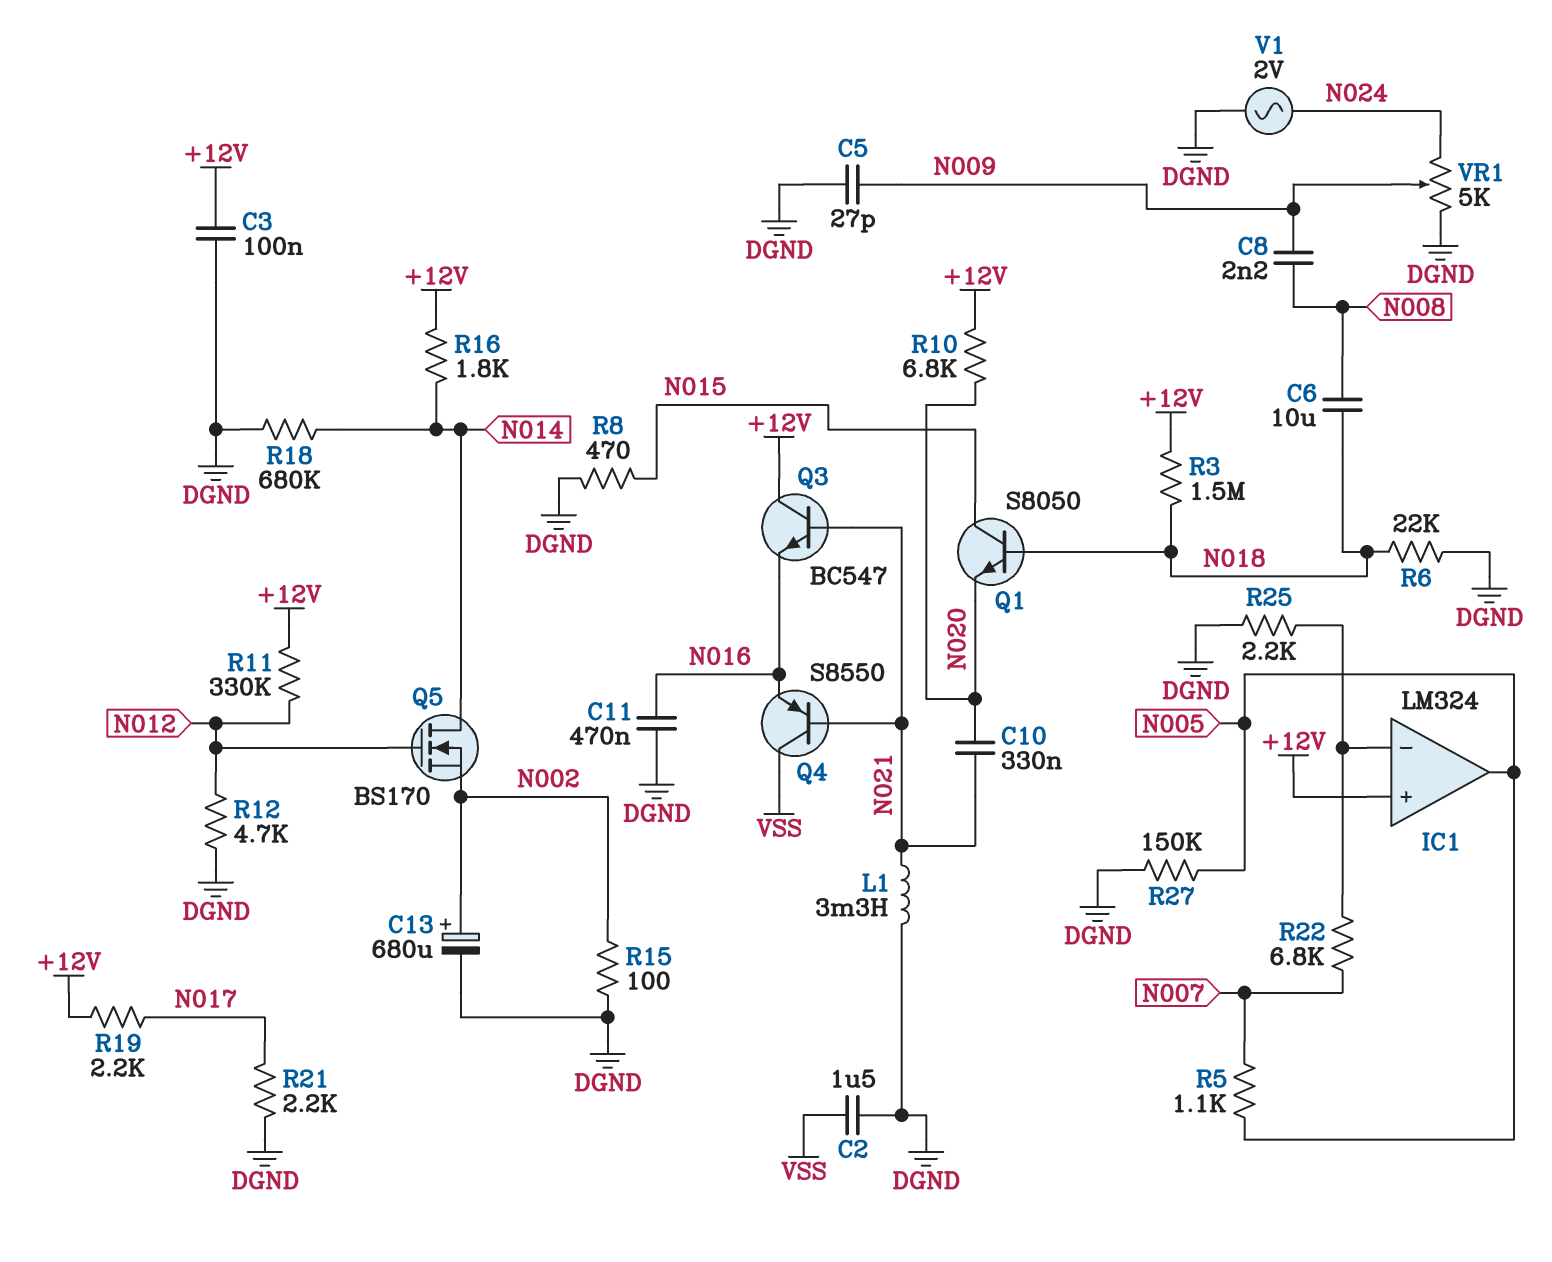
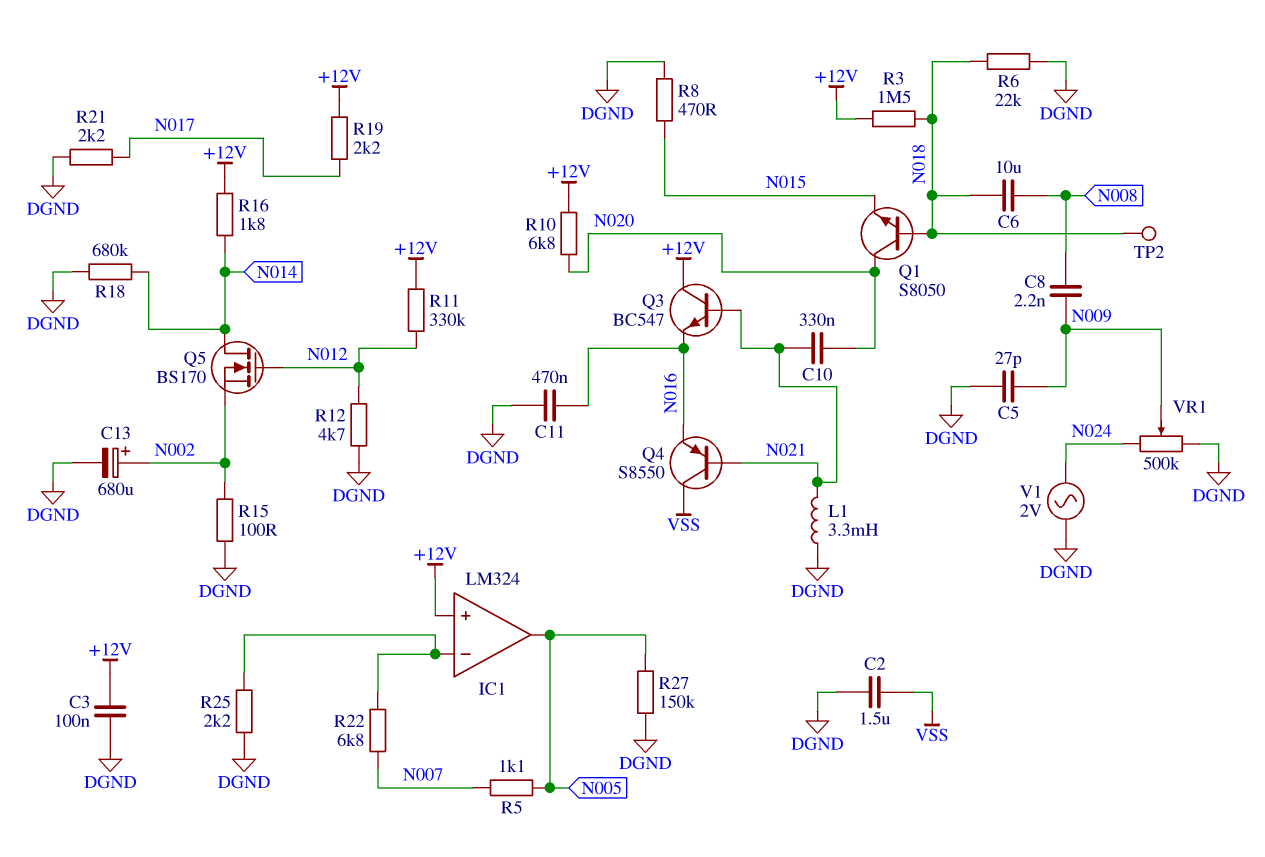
Q1: NPN S8050 (B N018, C N015, E N020) -> NPN S8050 (B N018, C N020, E N015)
TP2: none -> test point (N018)
VR1: 5k (DGND, N024, wiper N009) -> 500k (DGND, N024, wiper N009)

